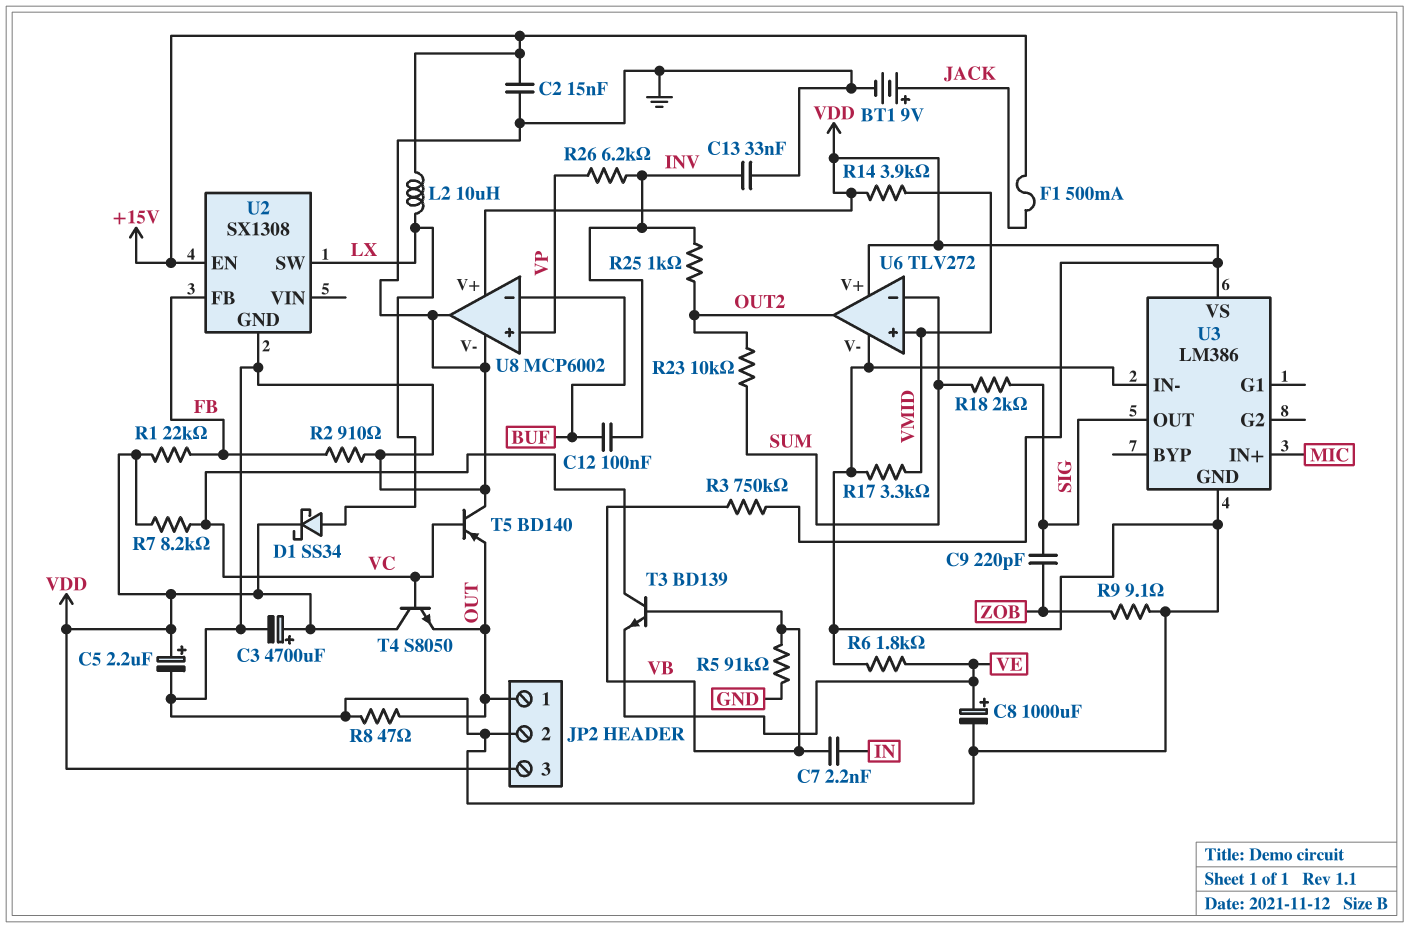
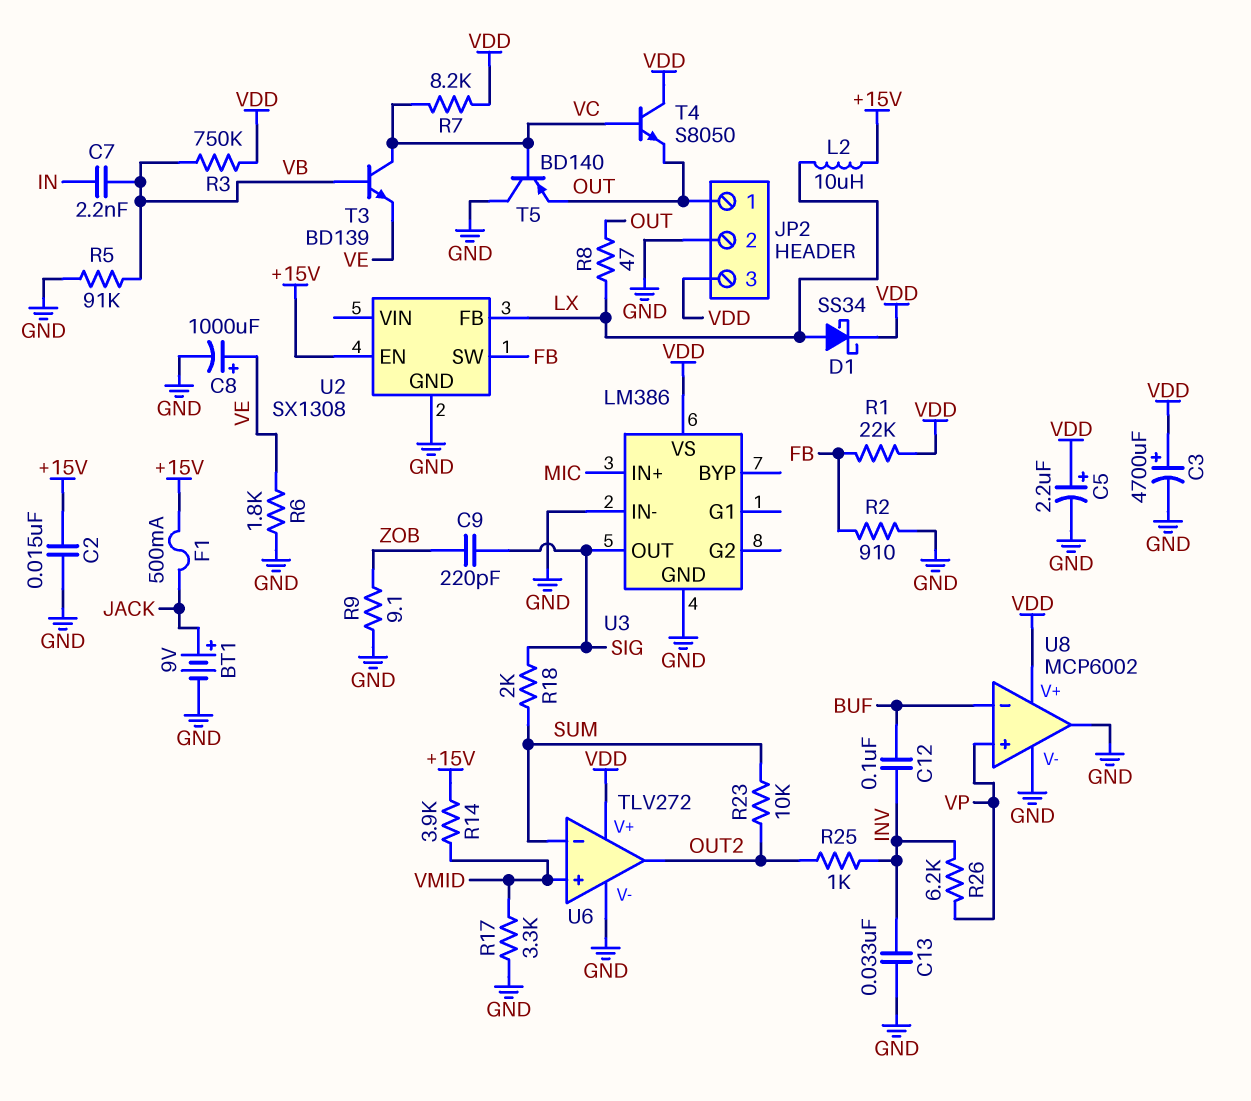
R8: 47 (GND, OUT) -> 47 (LX, OUT)
R14: 3.9k (VDD, VMID) -> 3.9k (+15V, VMID)
U2 pin FB: FB -> LX
U2 pin SW: LX -> FB

